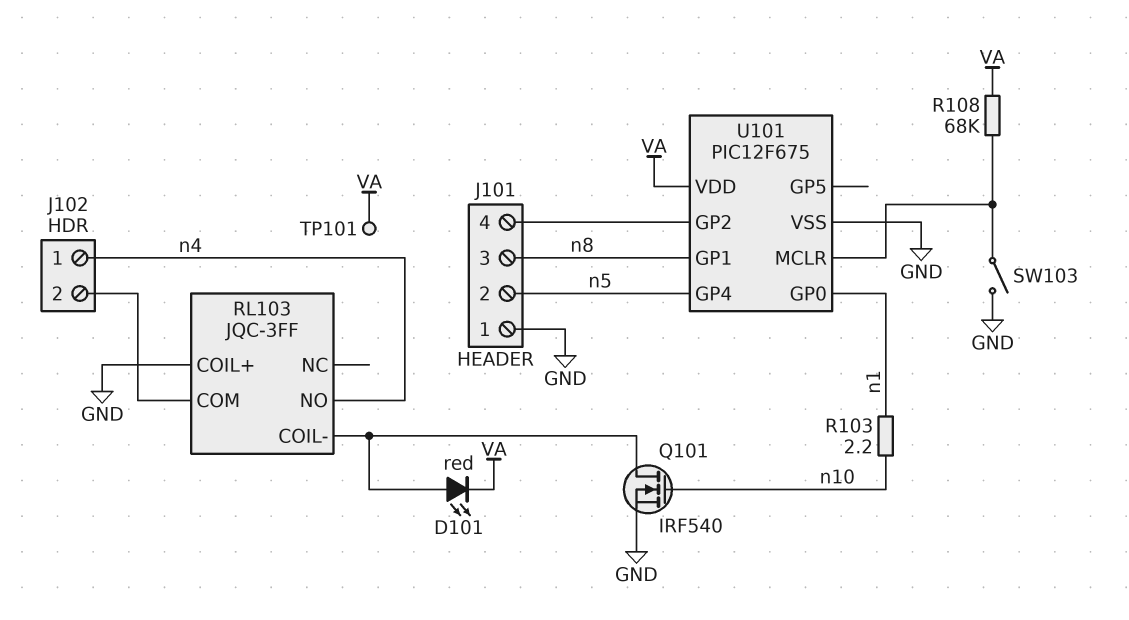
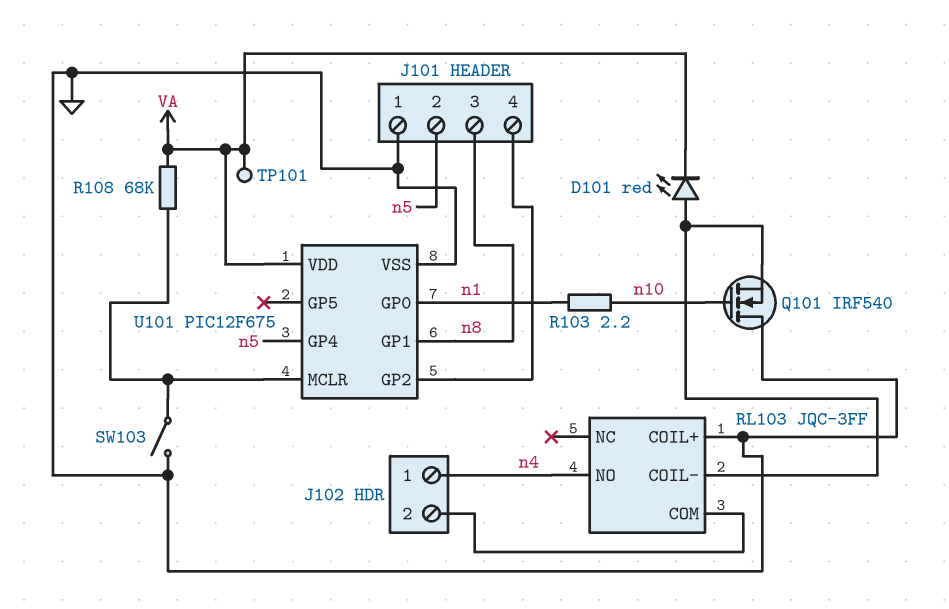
Q101: NMOS IRF540 (G n10, D RL103/COIL-, S GND) -> NMOS IRF540 (G n10, D GND, S RL103/COIL-)

